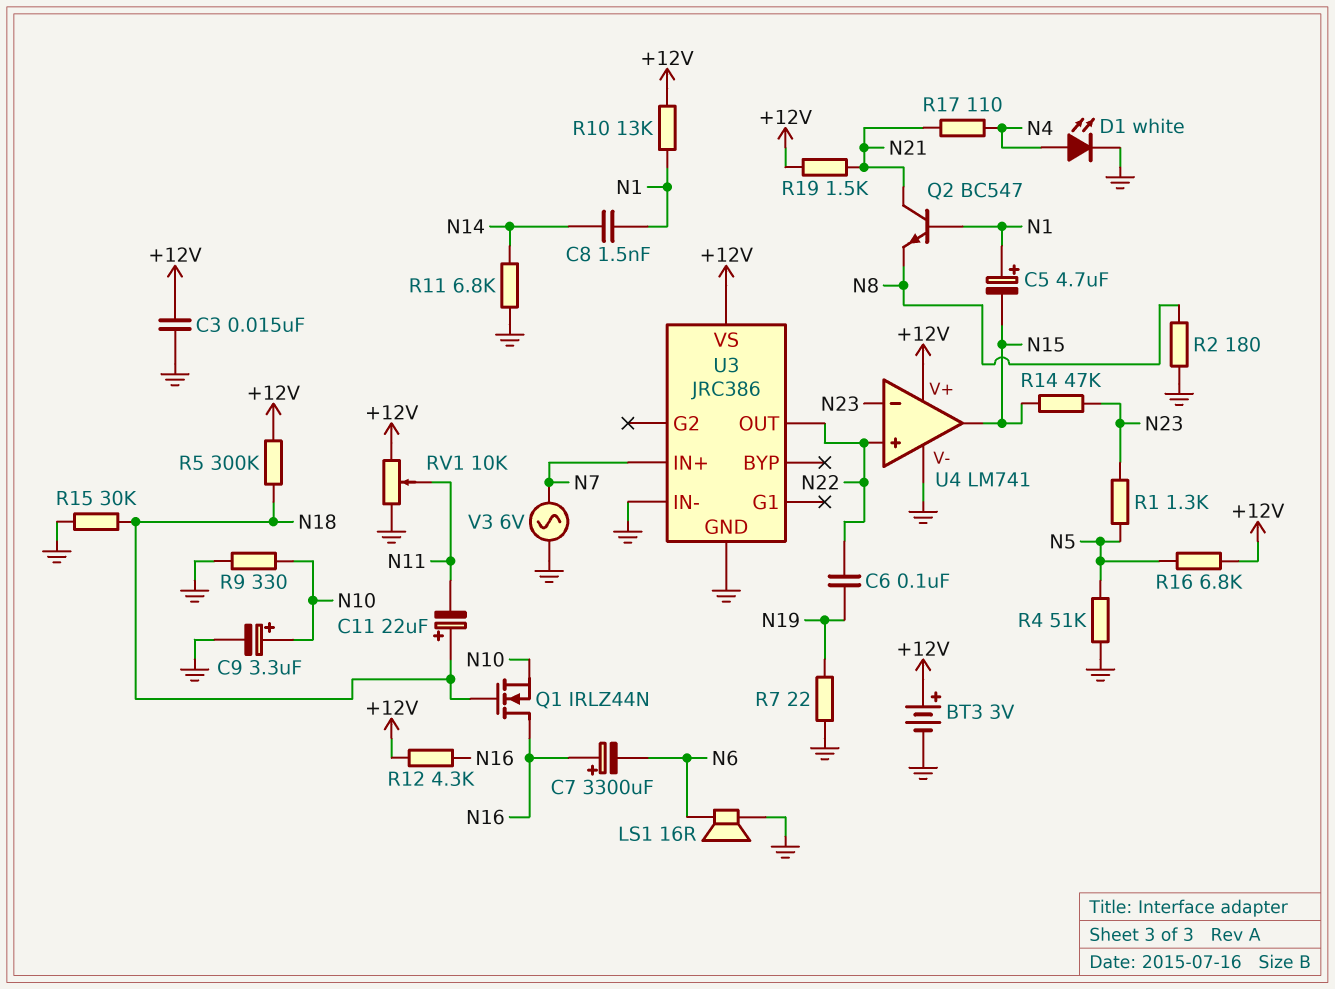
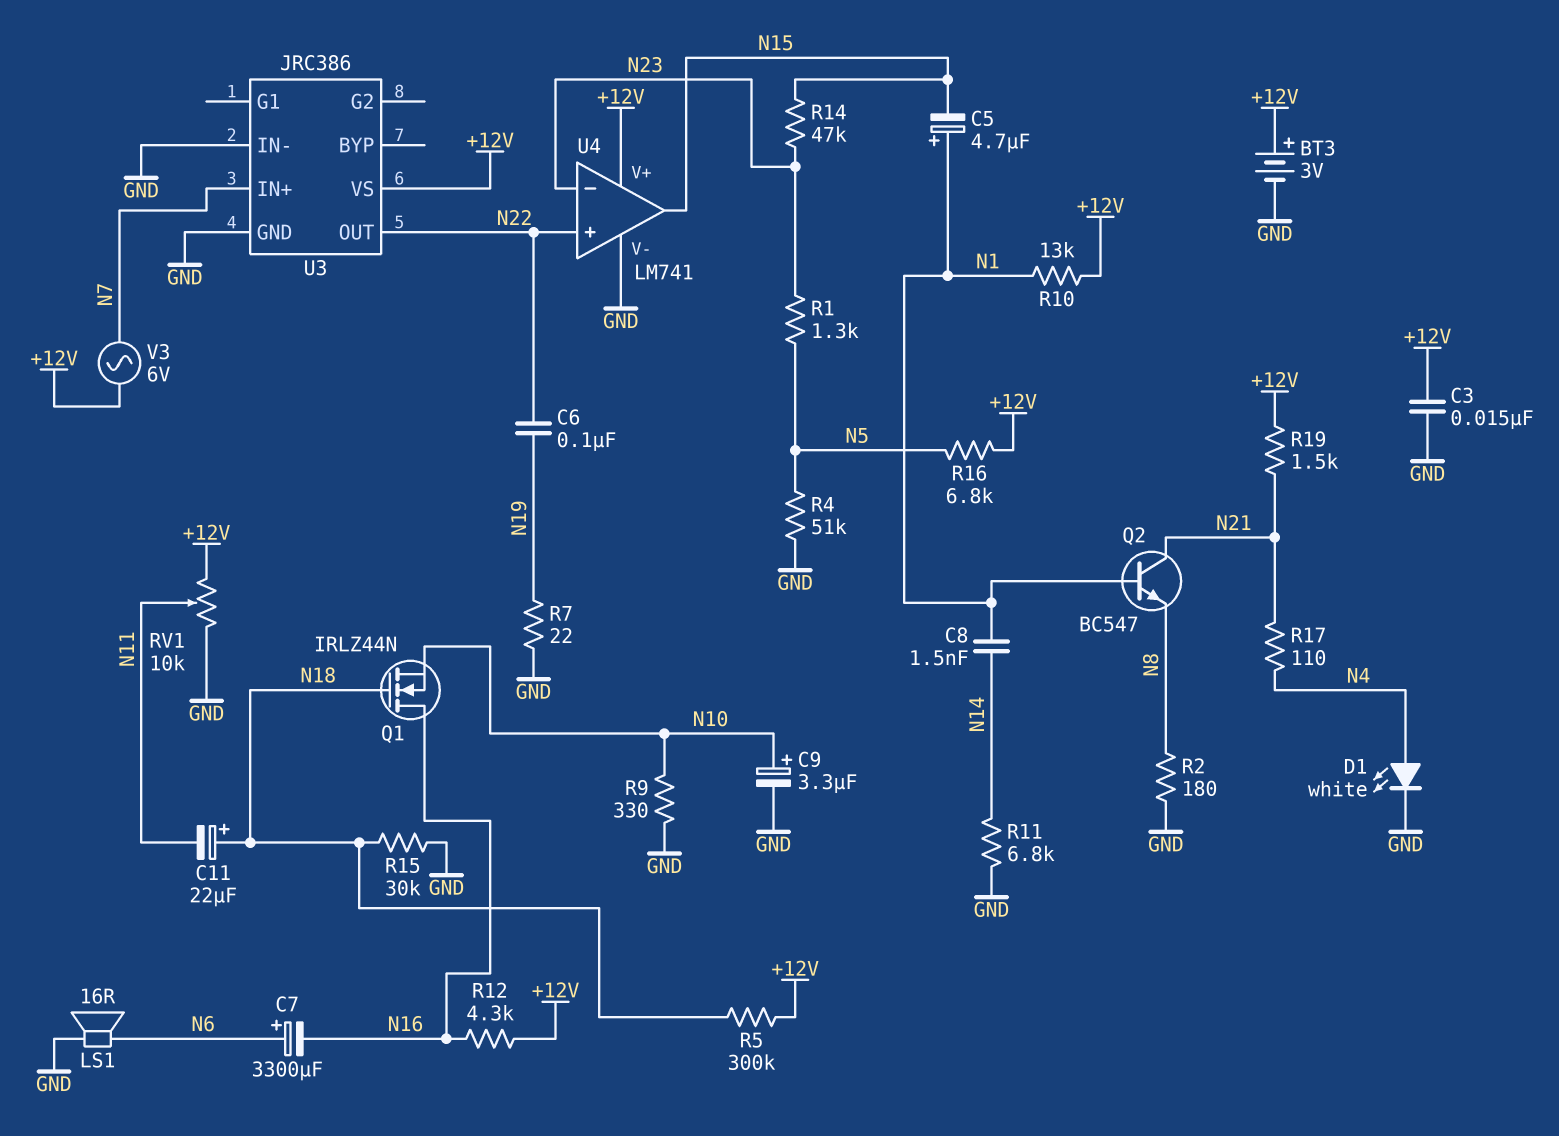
C7: 3300uF (plus N16, minus N6) -> 3300uF (plus N6, minus N16)
V3: AC 6V (GND, N7) -> AC 6V (+12V, N7)

